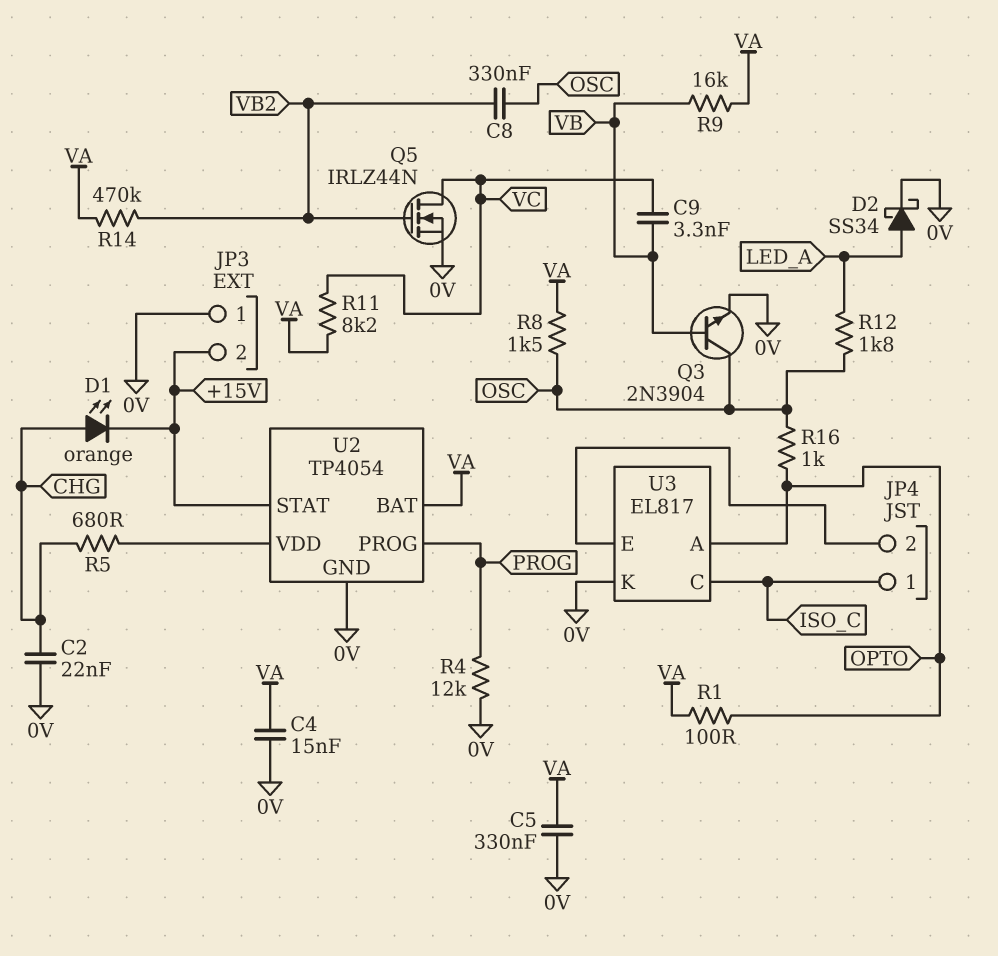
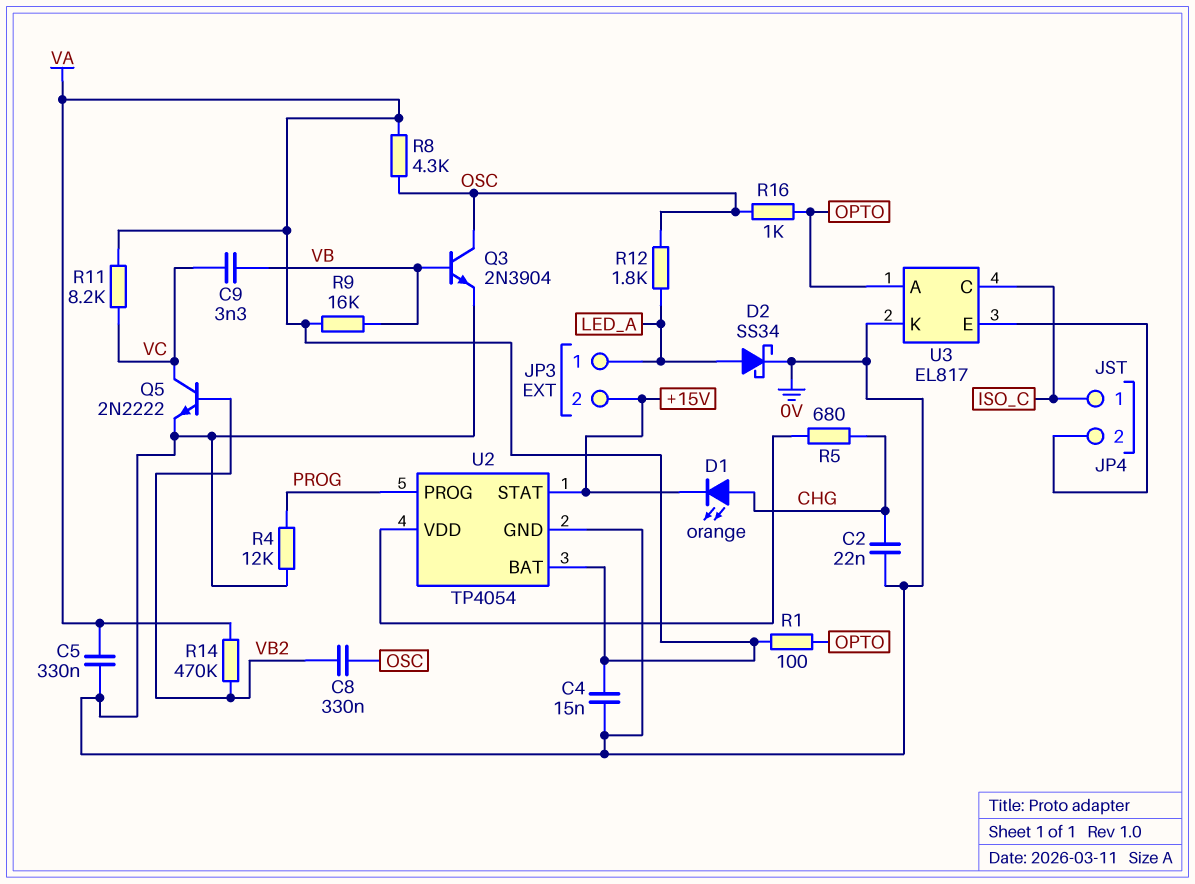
JP3 pin 1: 0V -> LED_A
Q5: NMOS IRLZ44N (G VB2, D VC, S 0V) -> NPN 2N2222 (B VB2, C VC, E 0V)
R8: 1.5k (OSC, VA) -> 4.3k (OSC, VA)

